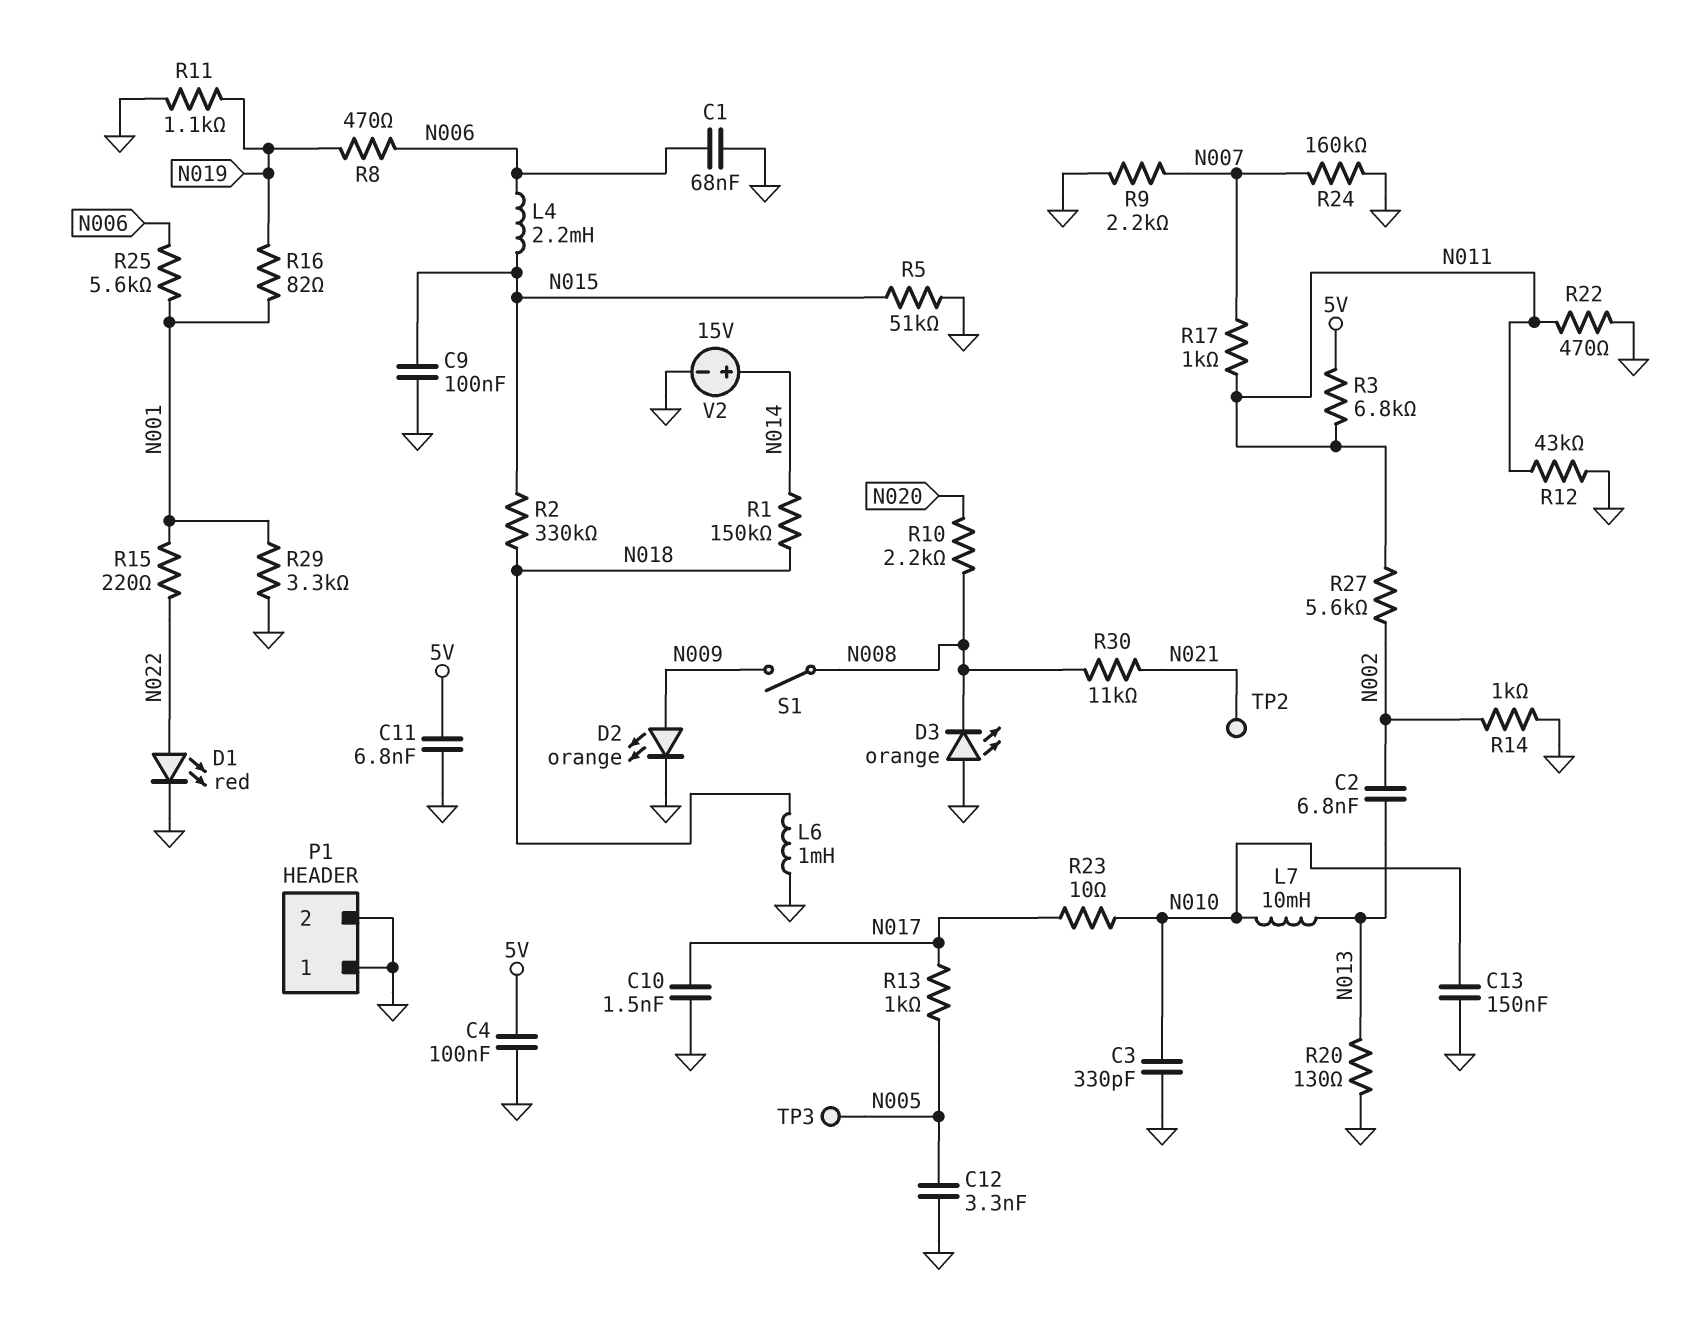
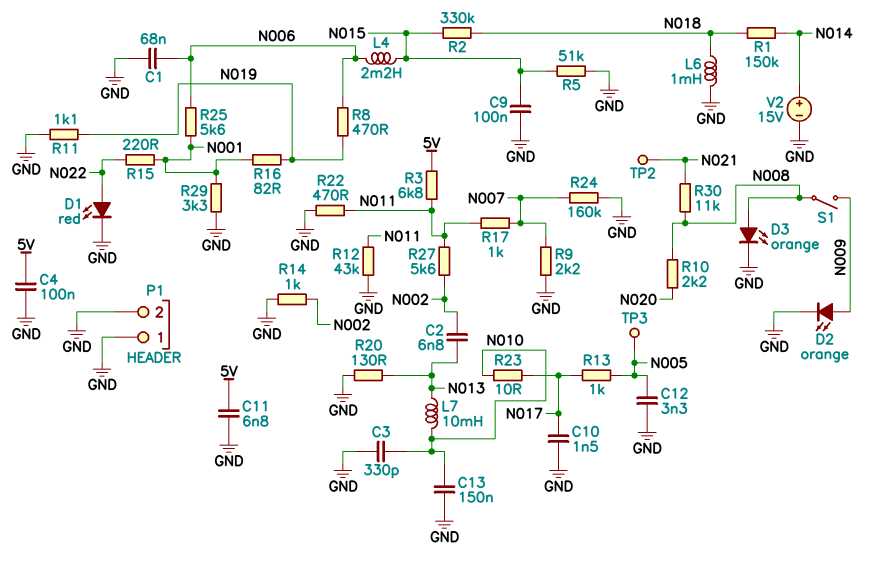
D3: LED orange (A GND, K N008) -> LED orange (A N008, K GND)

